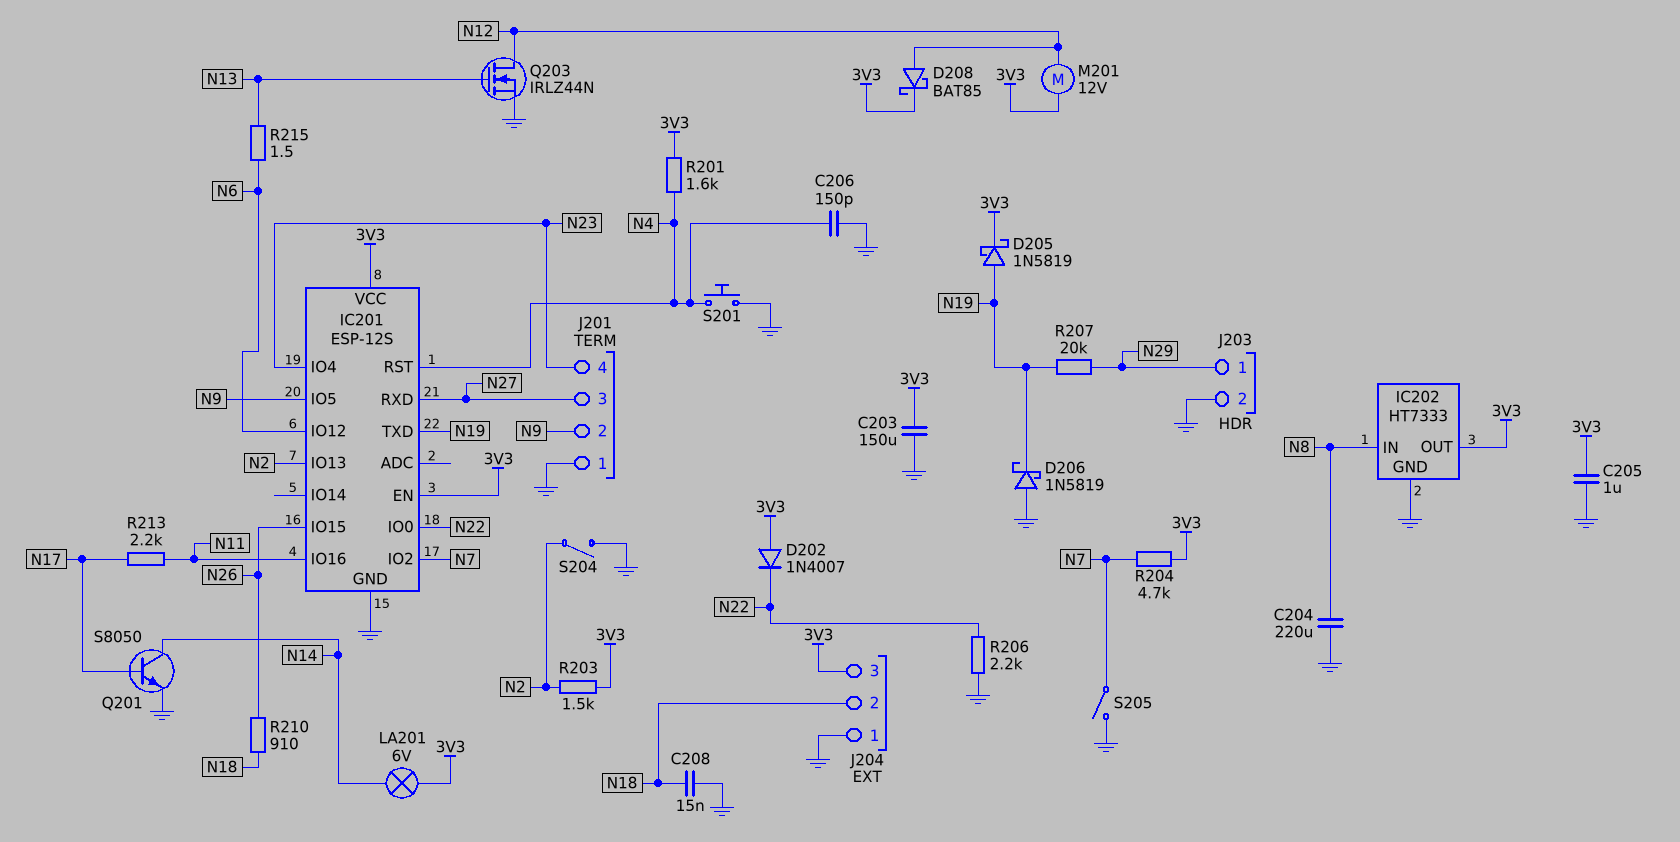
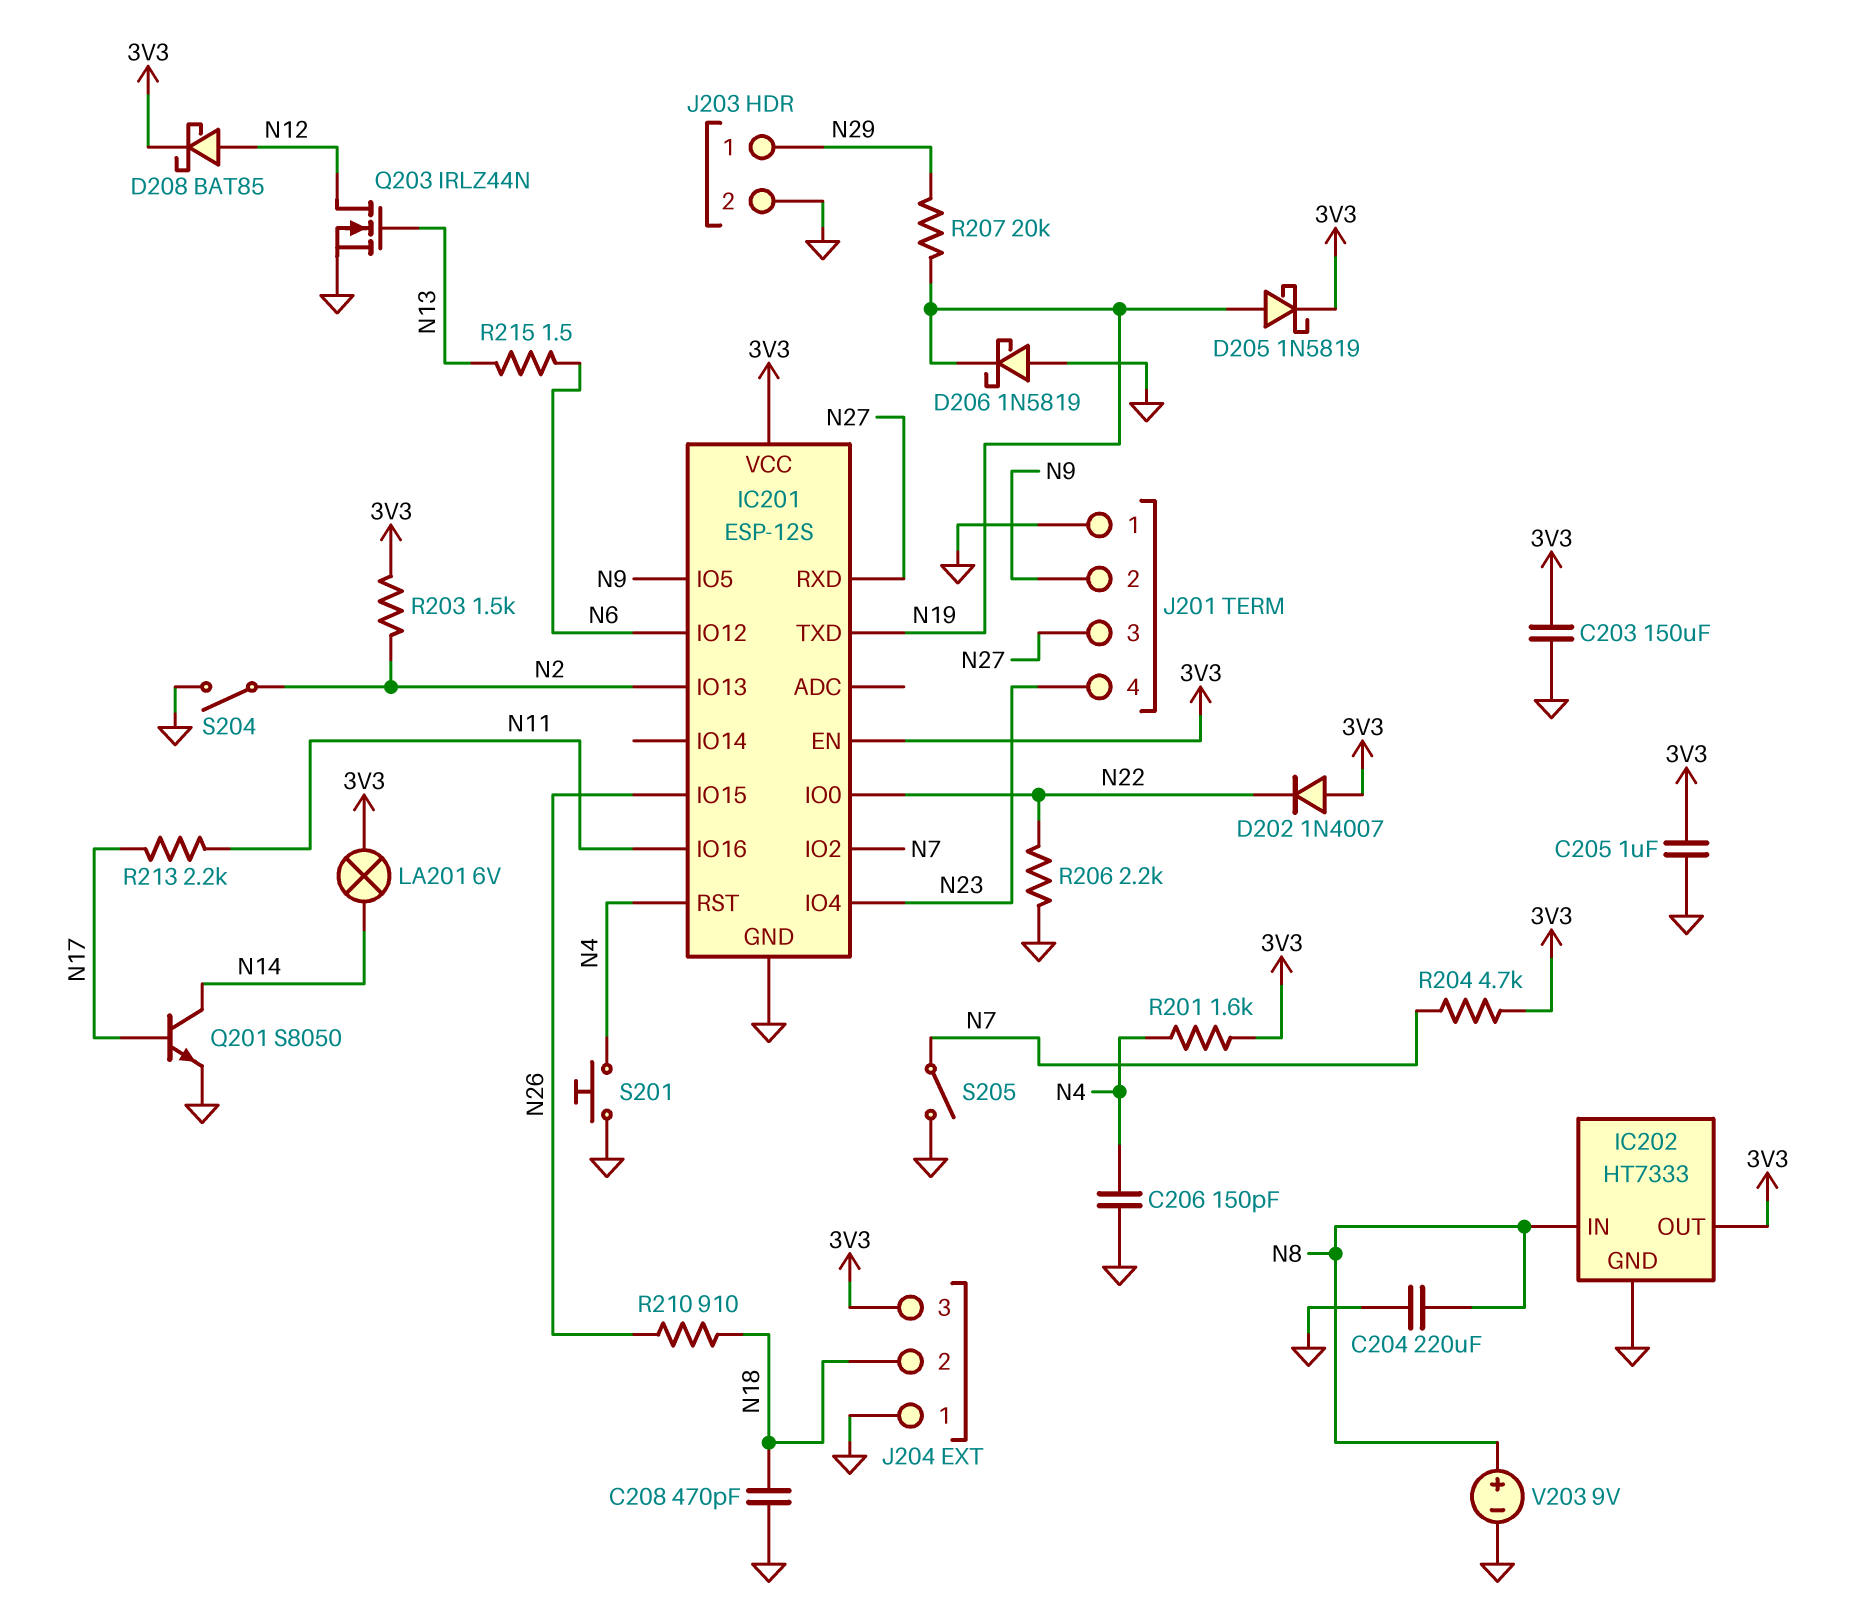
C208: 15nF (GND, N18) -> 470pF (GND, N18)
M201: motor 12V (3V3, N12) -> none
V203: none -> 9V (plus N8, minus GND)

